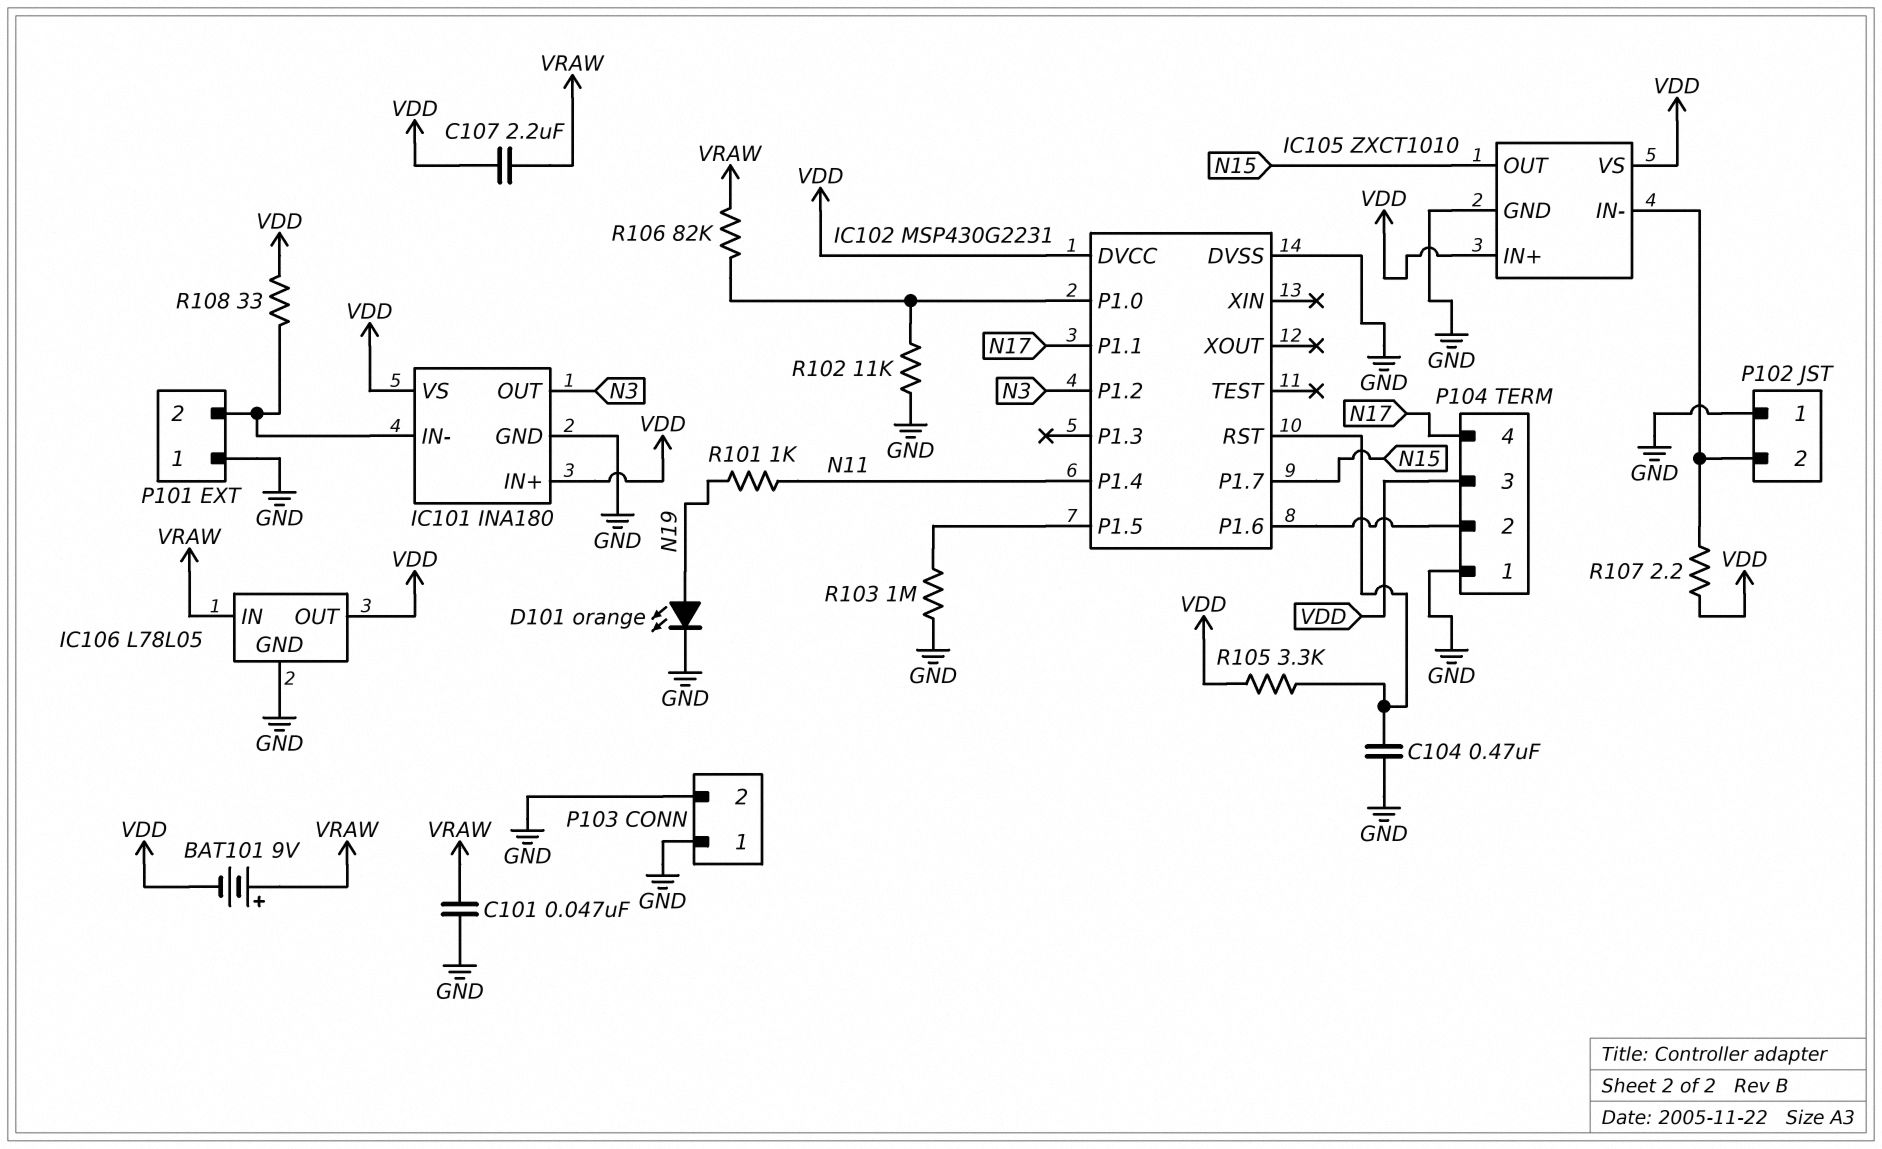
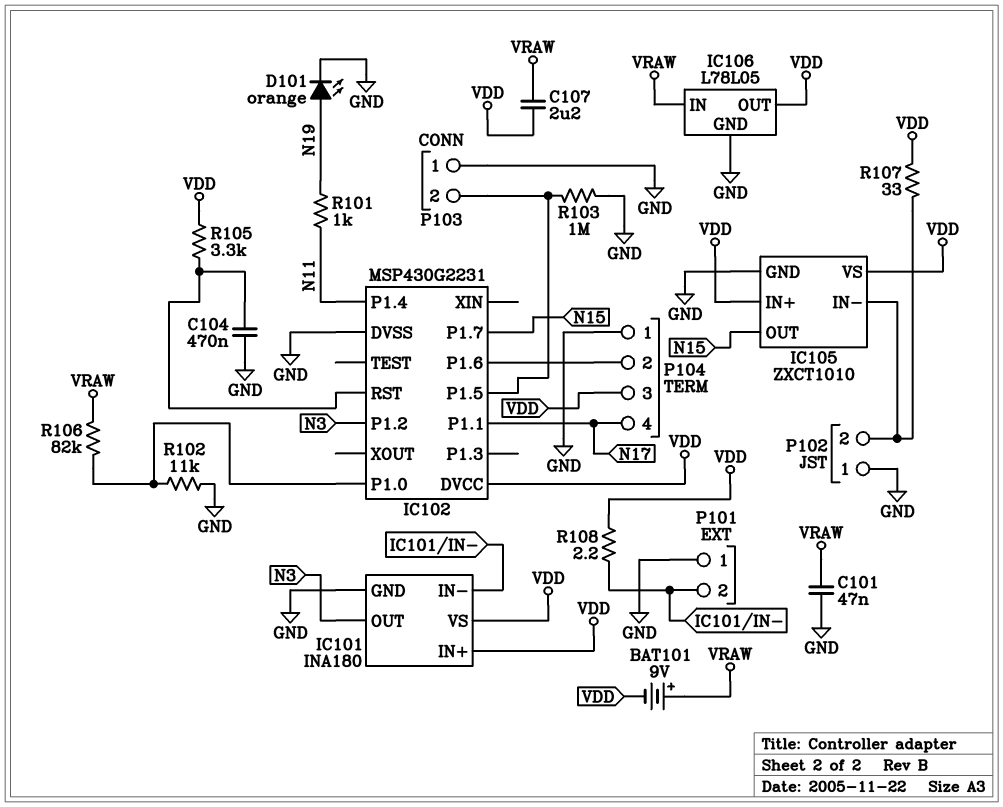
P103 pin 2: GND -> IC102/P1.5
R107: 2.2 (IC105/IN-, VDD) -> 33 (IC105/IN-, VDD)
R108: 33 (IC101/IN-, VDD) -> 2.2 (IC101/IN-, VDD)

